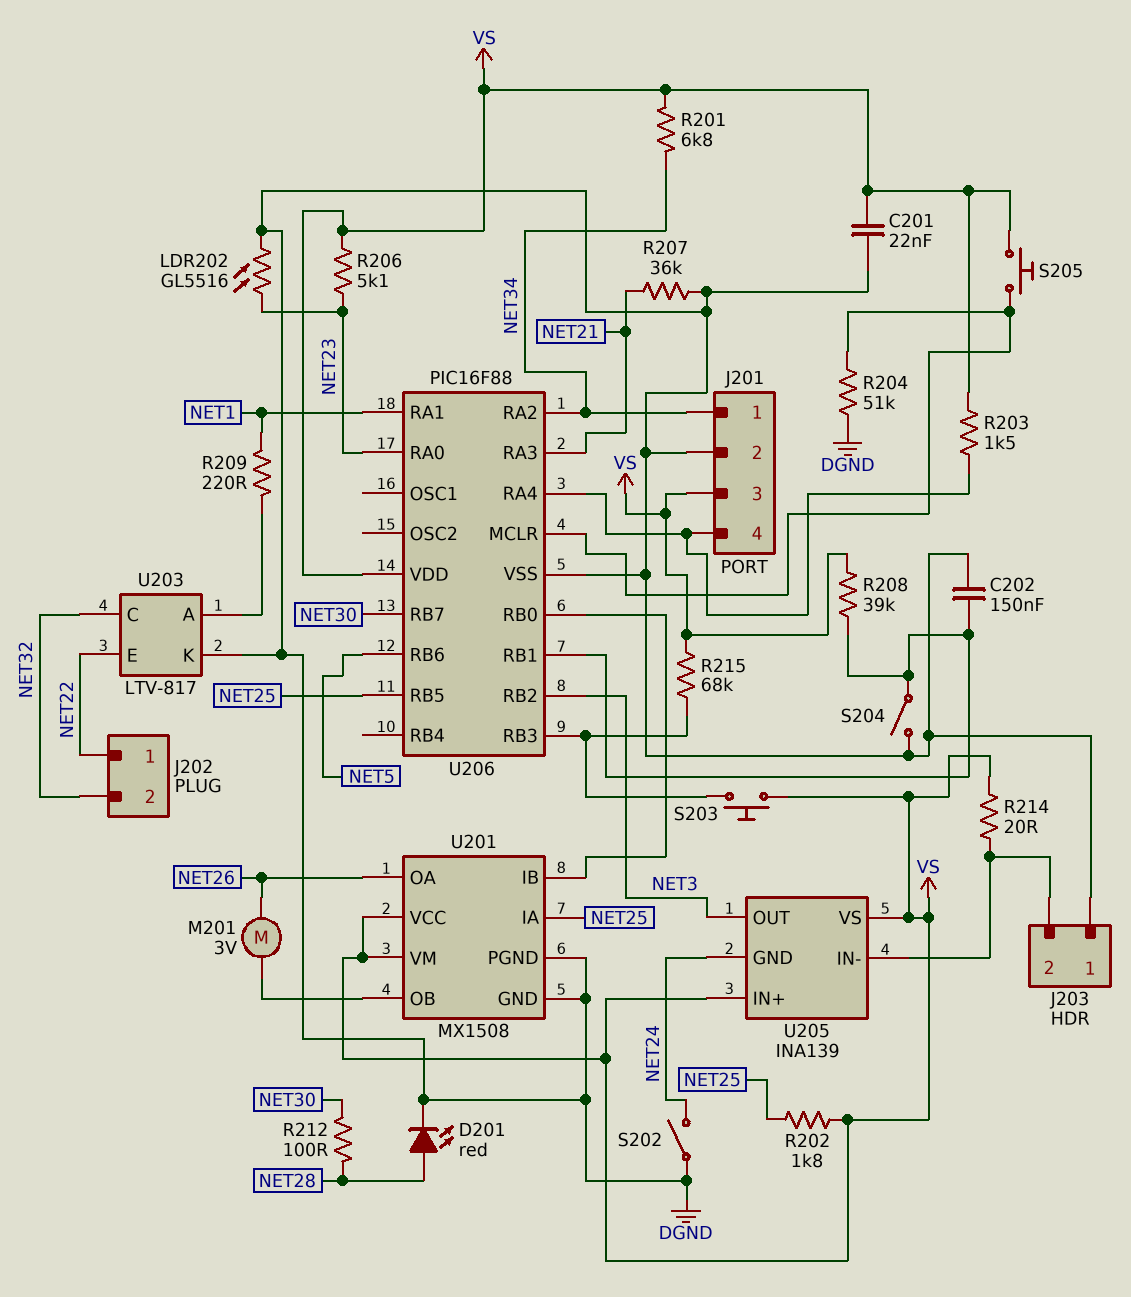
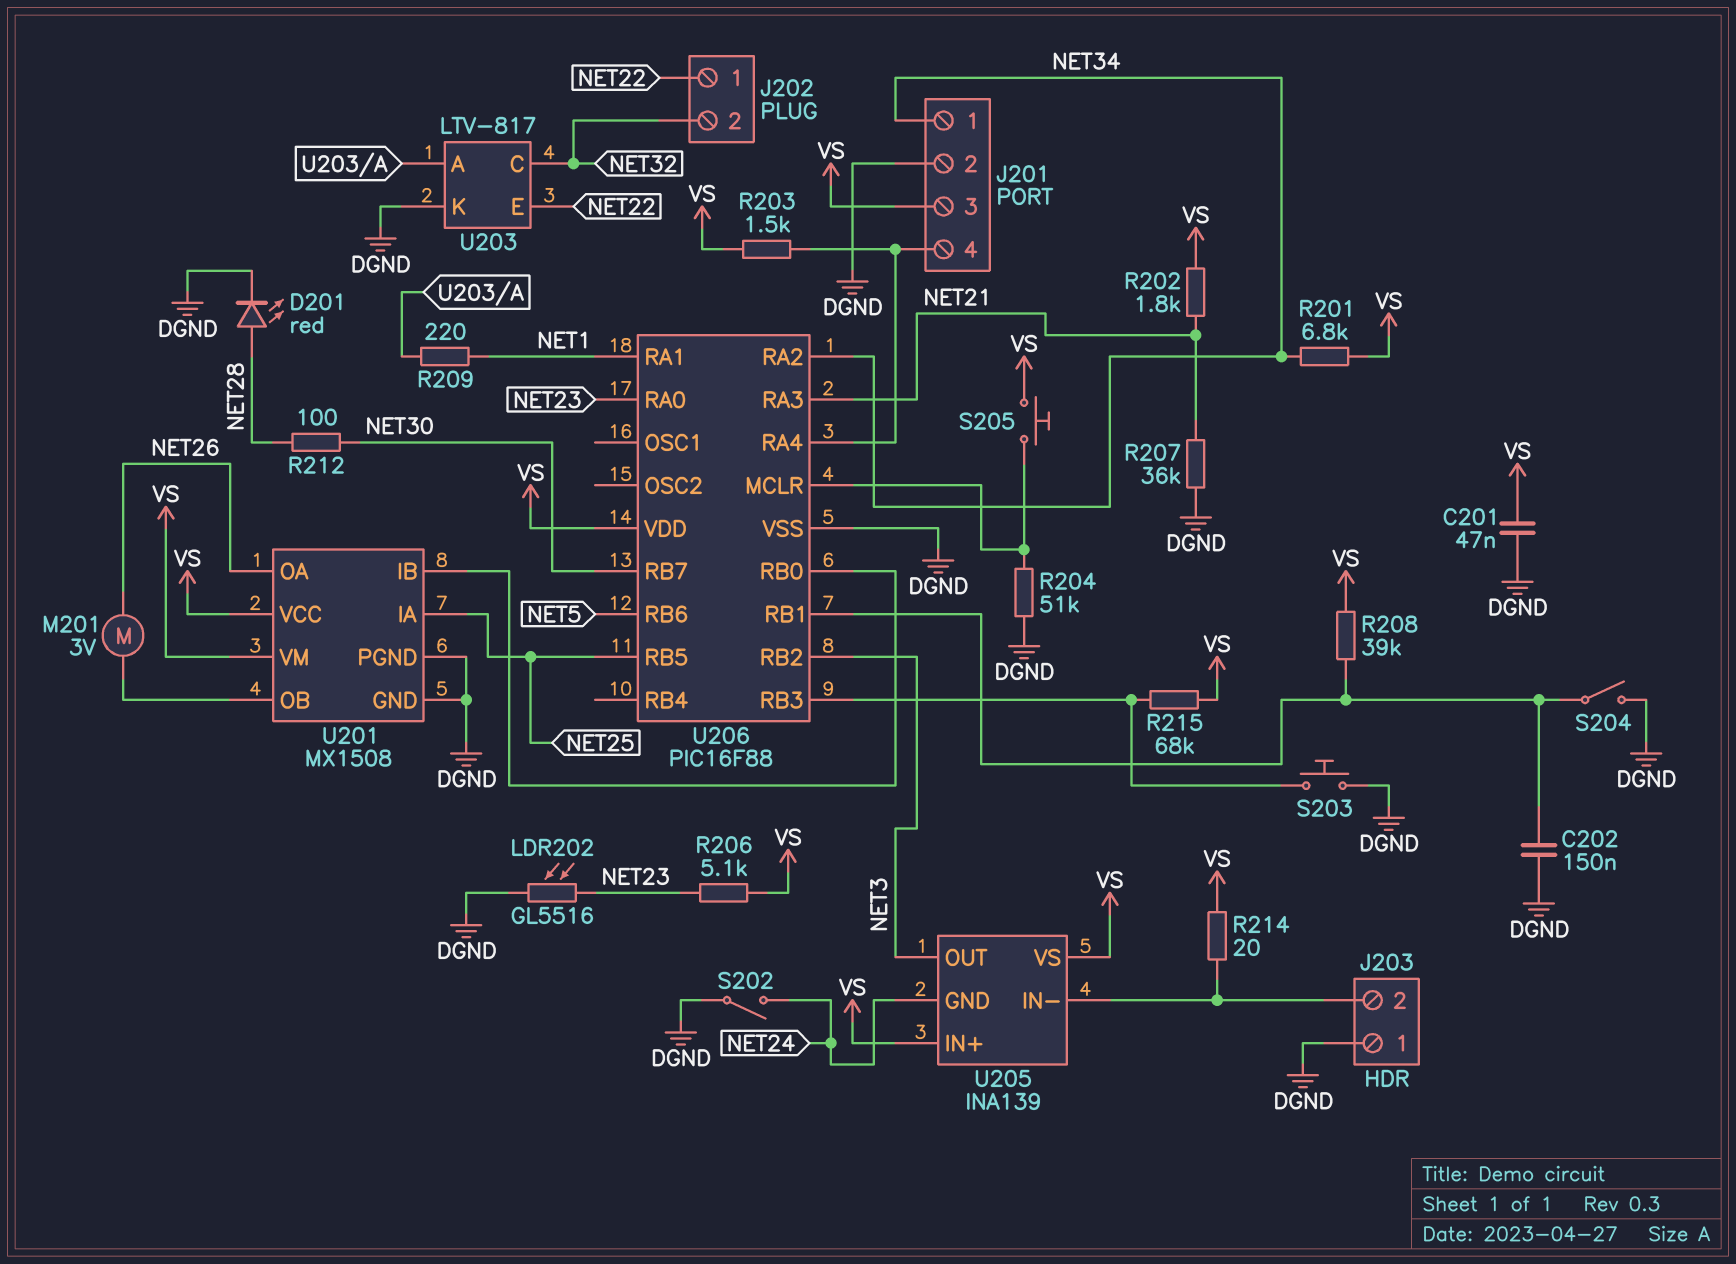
C201: 22nF (DGND, VS) -> 47nF (DGND, VS)
R202: 1.8k (NET25, VS) -> 1.8k (NET21, VS)
S203: button (U206/RB3, VS) -> button (DGND, U206/RB3)

